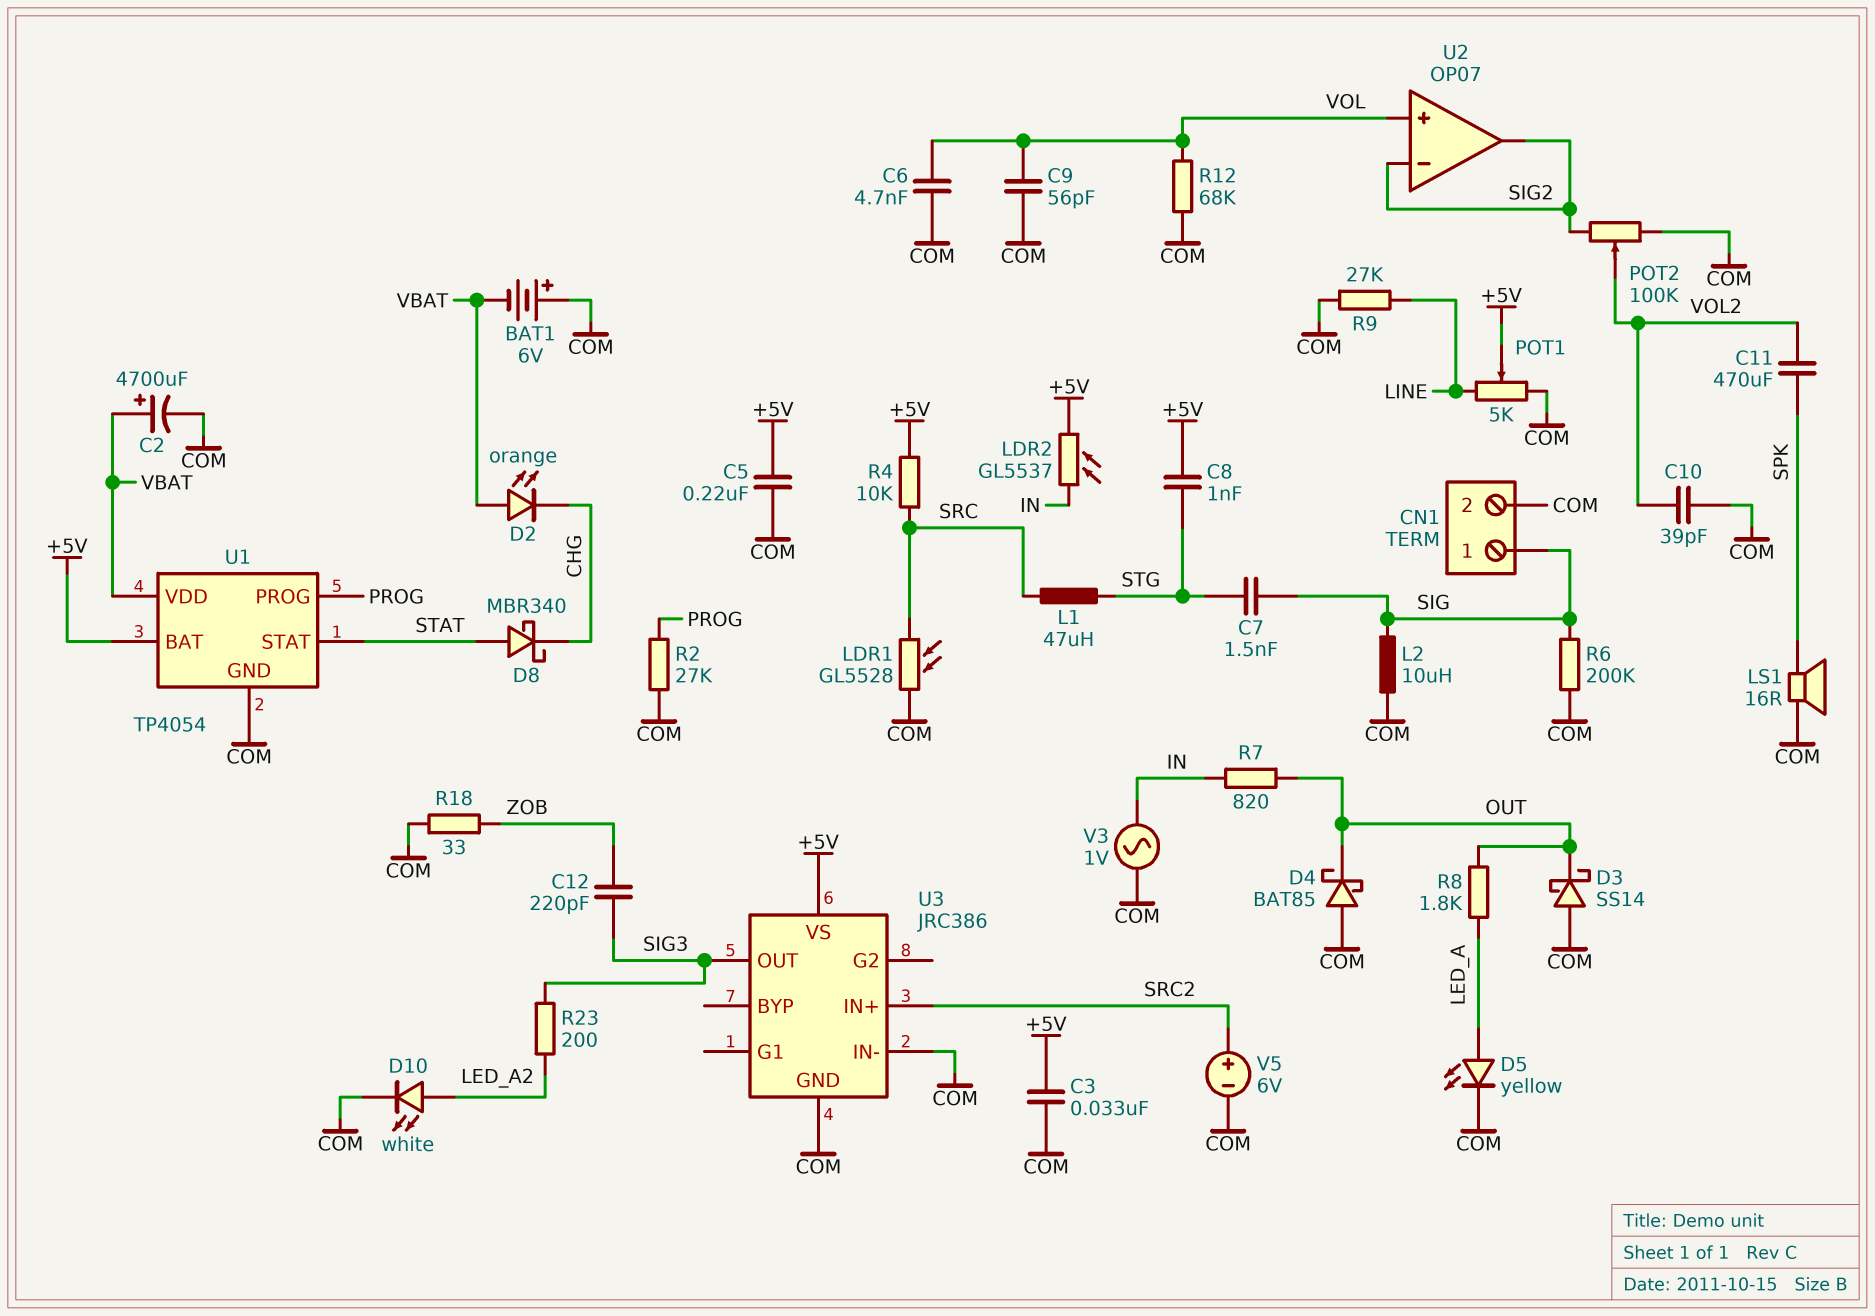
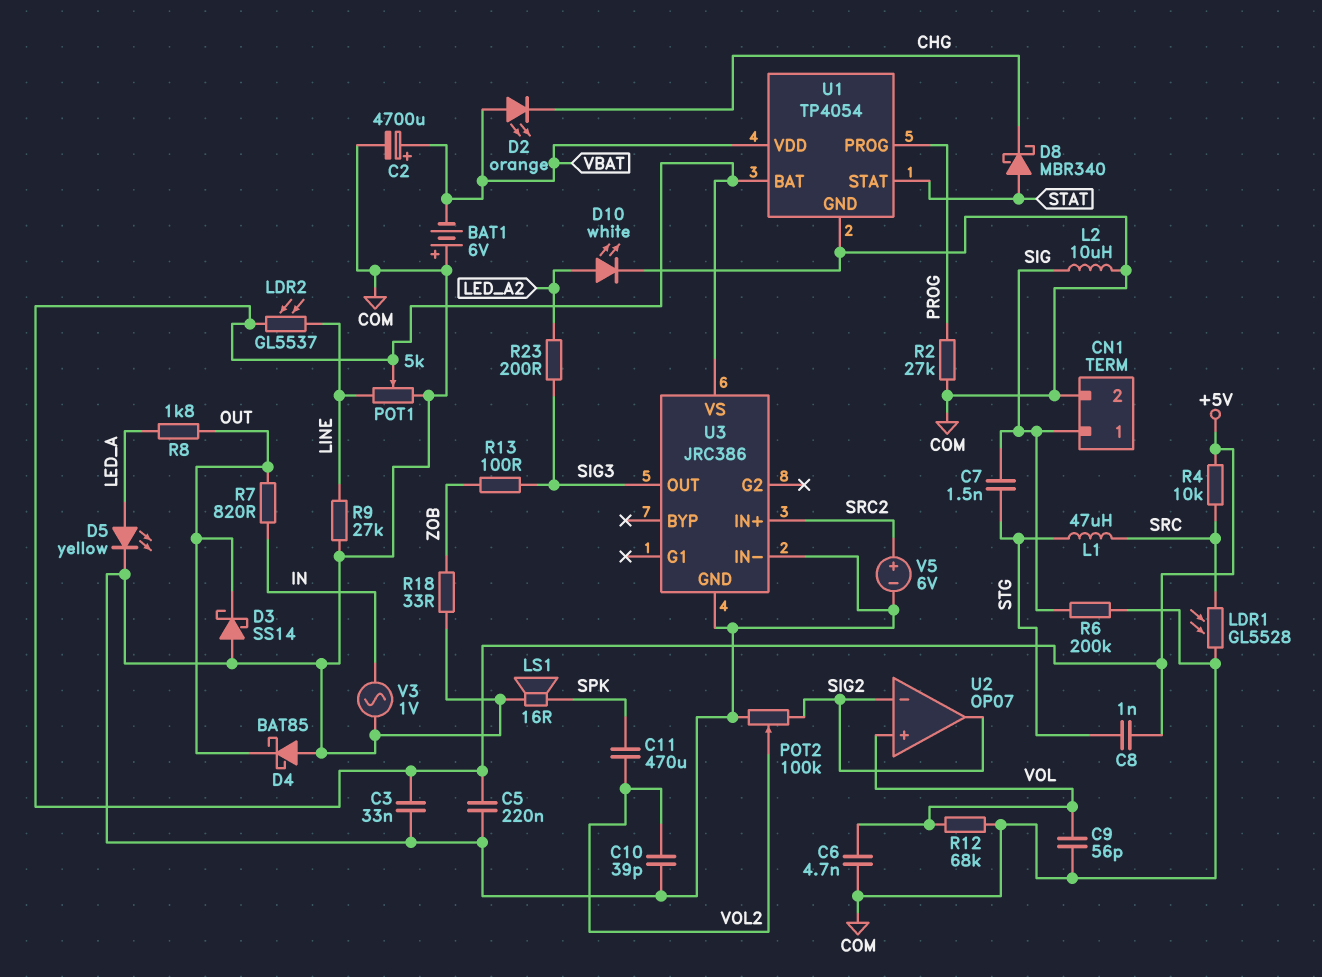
C12: 220pF (SIG3, ZOB) -> none
LDR2: GL5537 (+5V, IN) -> GL5537 (+5V, LINE)
R13: none -> 100 (SIG3, ZOB)

